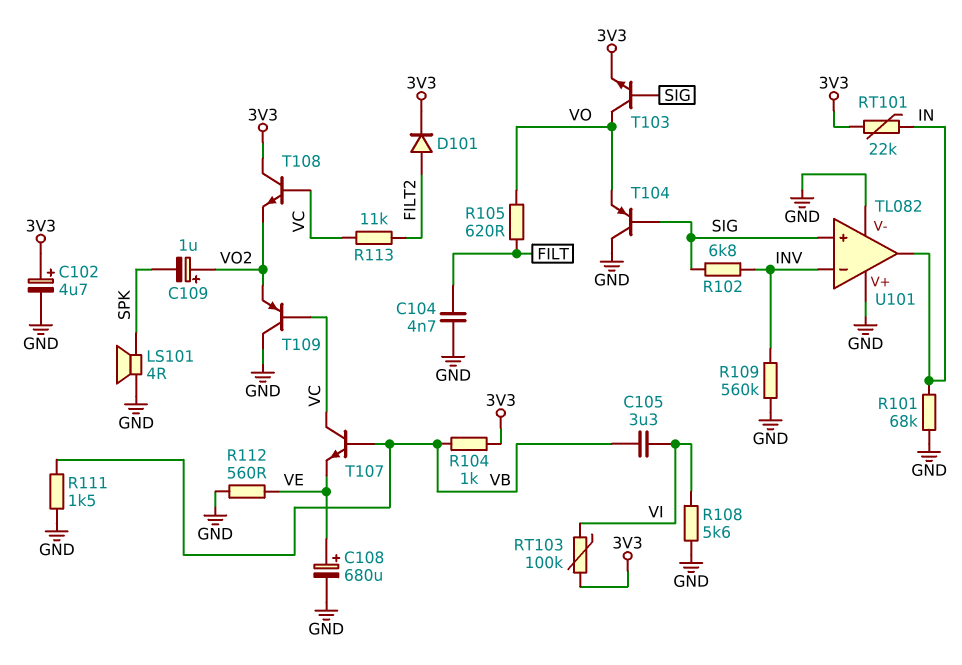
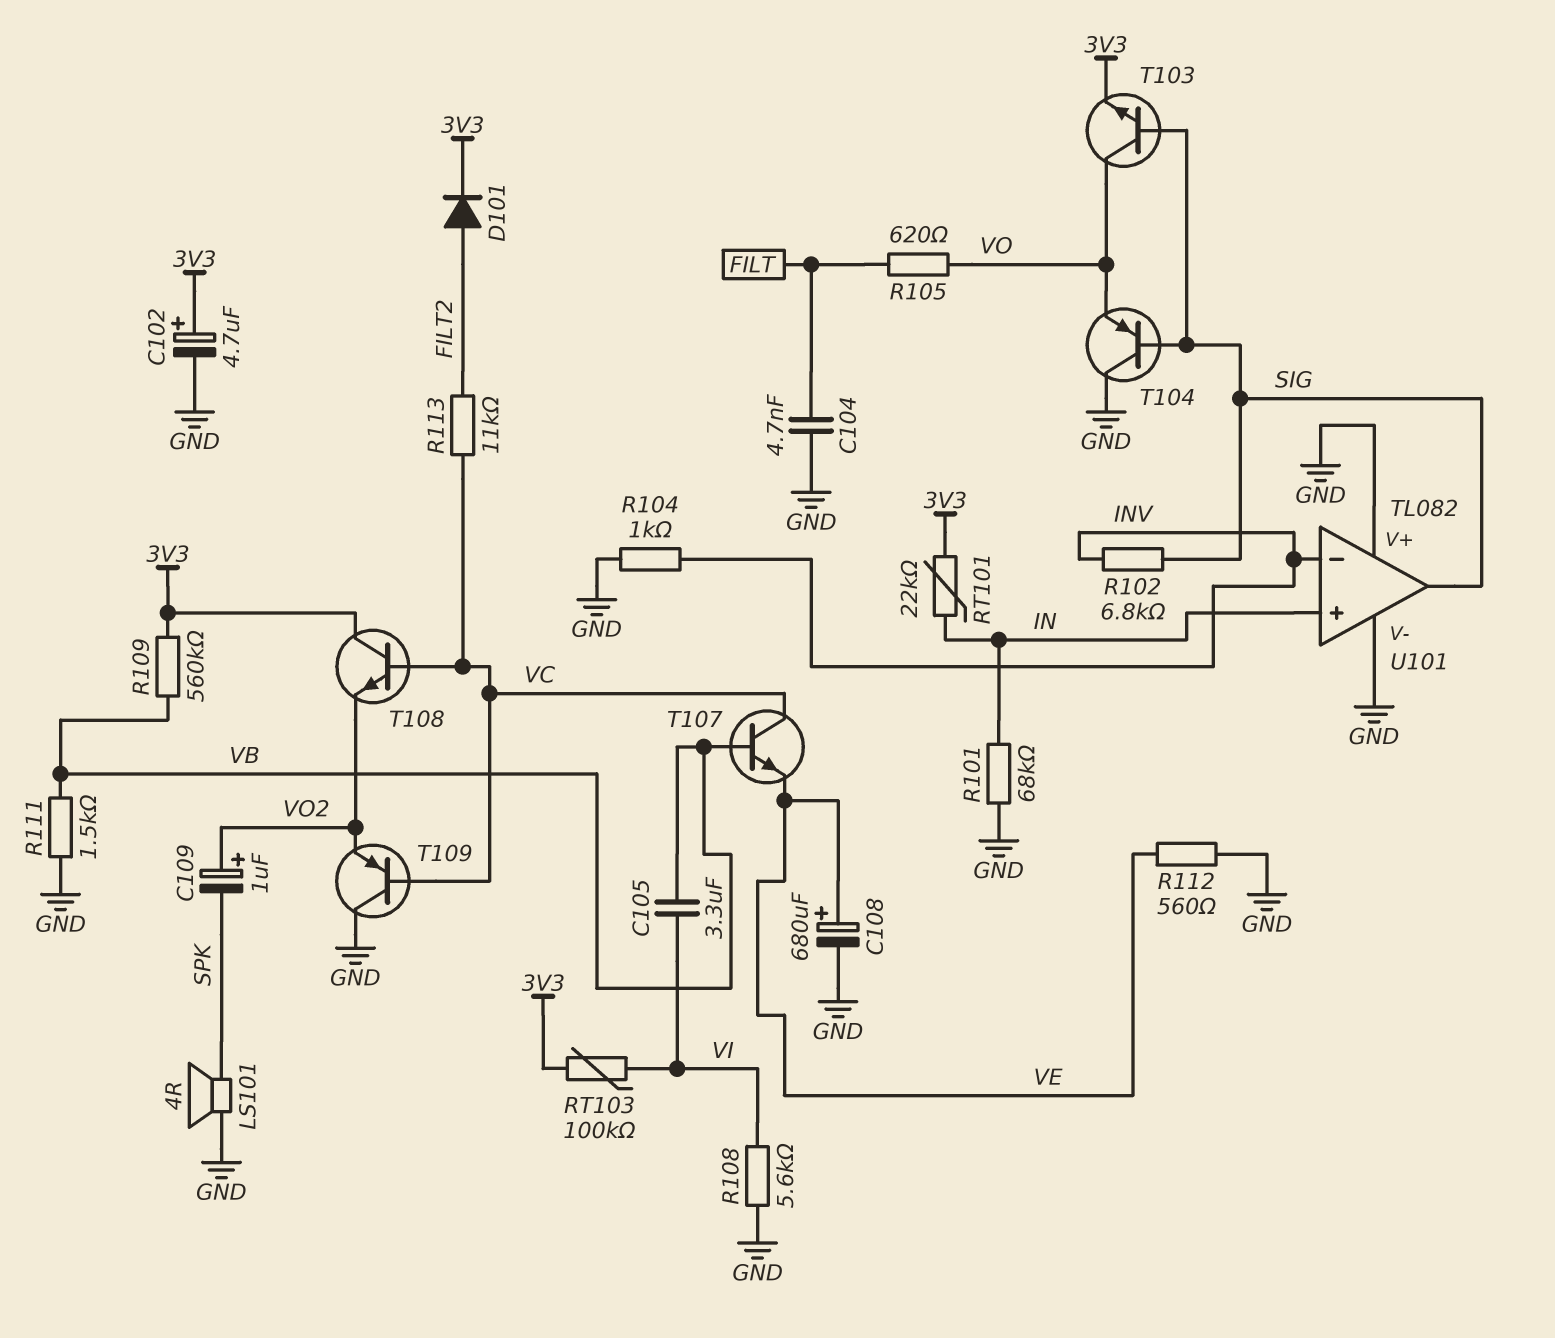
R104: 1k (3V3, VB) -> 1k (GND, INV)
R109: 560k (GND, INV) -> 560k (3V3, VB)
U101 pin in+: SIG -> IN
U101 pin out: IN -> SIG

